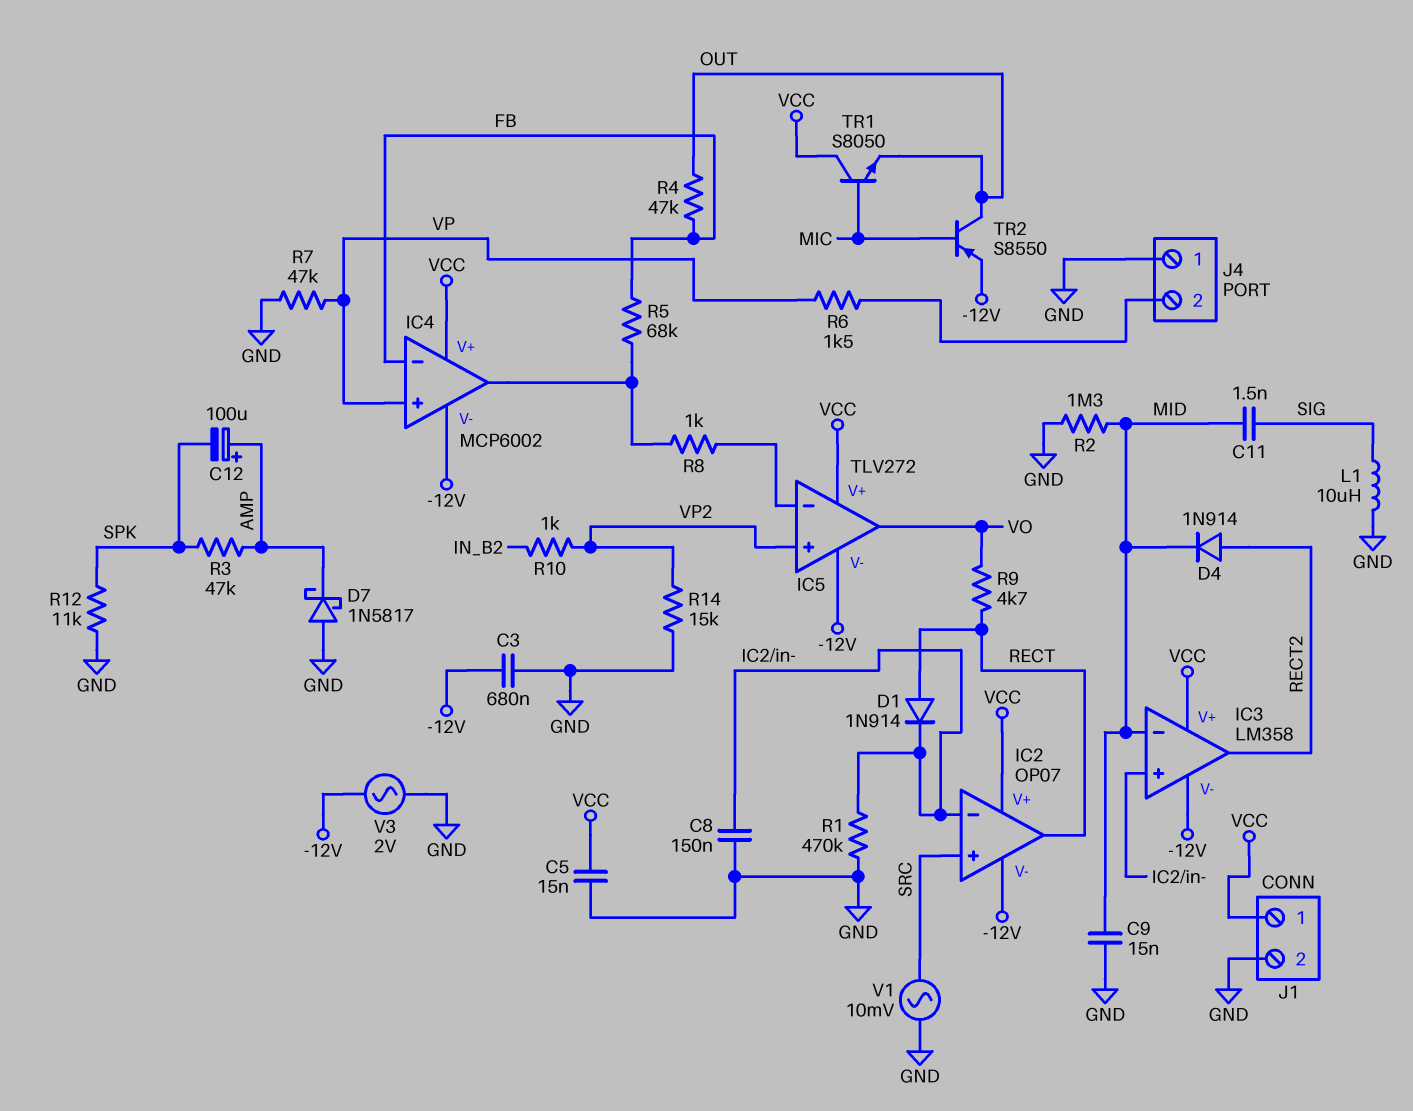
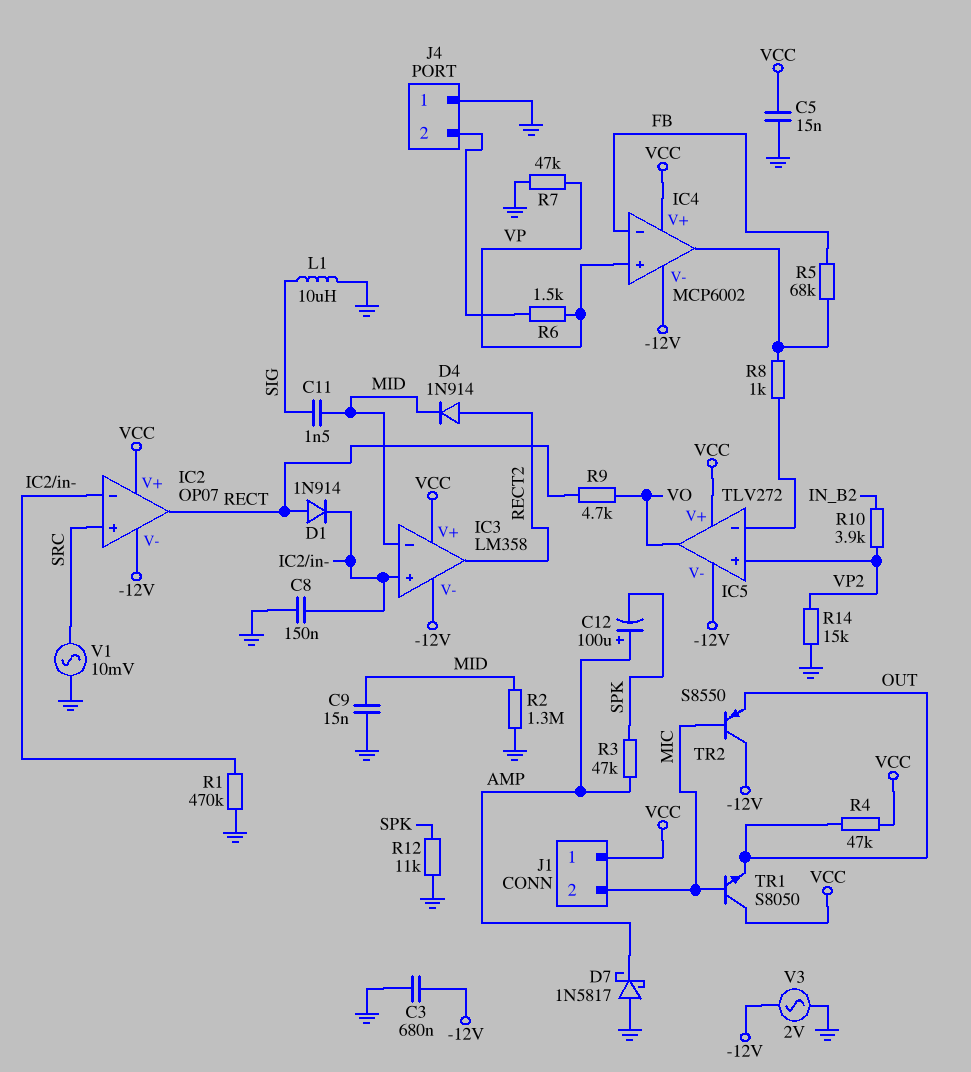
J1 pin 2: GND -> MIC
R4: 47k (FB, OUT) -> 47k (OUT, VCC)
R10: 1k (IN_B2, VP2) -> 3.9k (IN_B2, VP2)
TR2: PNP S8550 (B MIC, C OUT, E -12V) -> PNP S8550 (B MIC, C -12V, E OUT)

